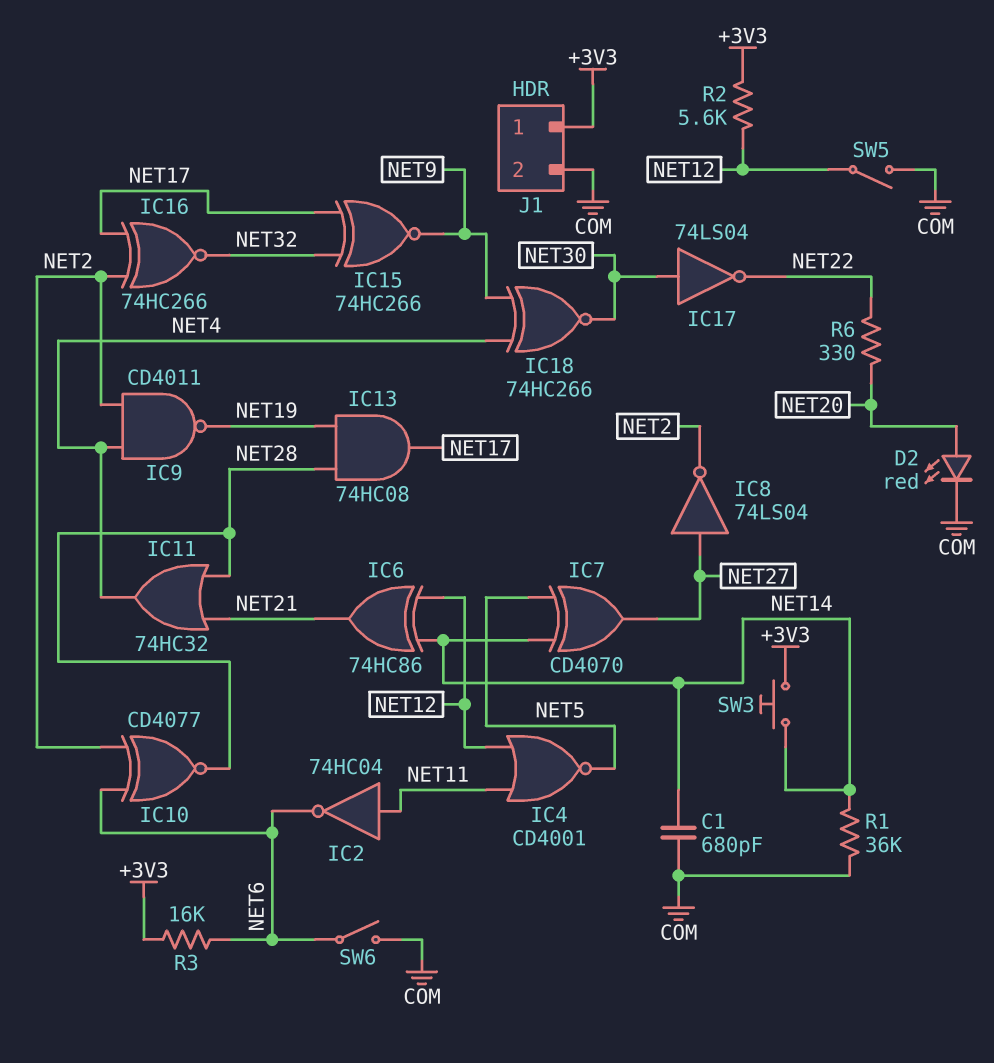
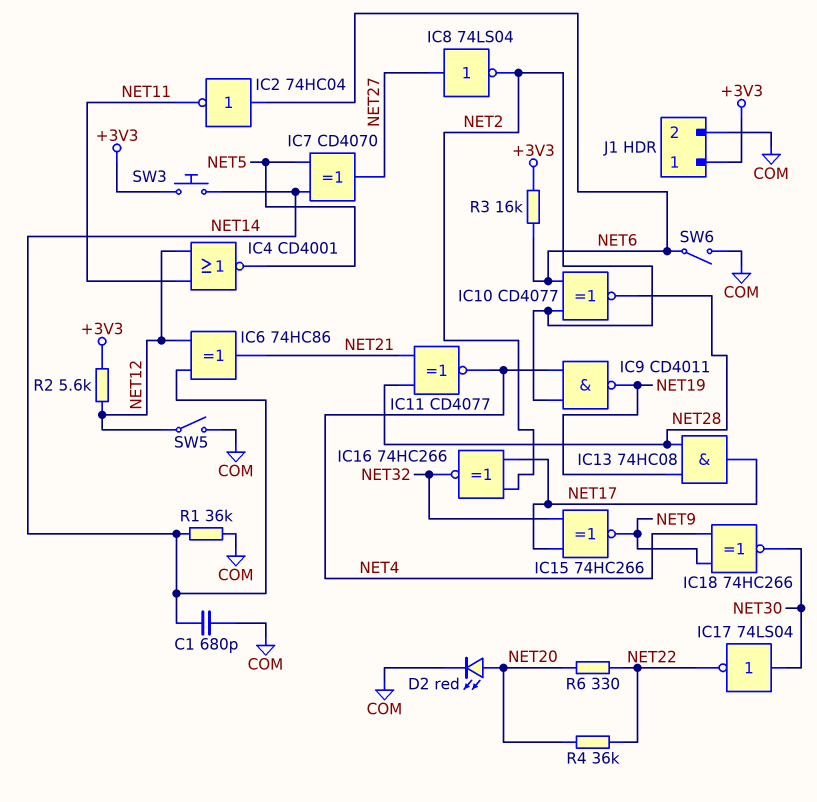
IC2: NOT 74HC04 (in NET11, out NET6) -> NOT 74HC04 (in NET6, out NET11)
IC11: OR 74HC32 (in NET21, in NET28, out NET4) -> XNOR CD4077 (in NET21, in NET28, out NET4)
R4: none -> 36k (NET20, NET22)

